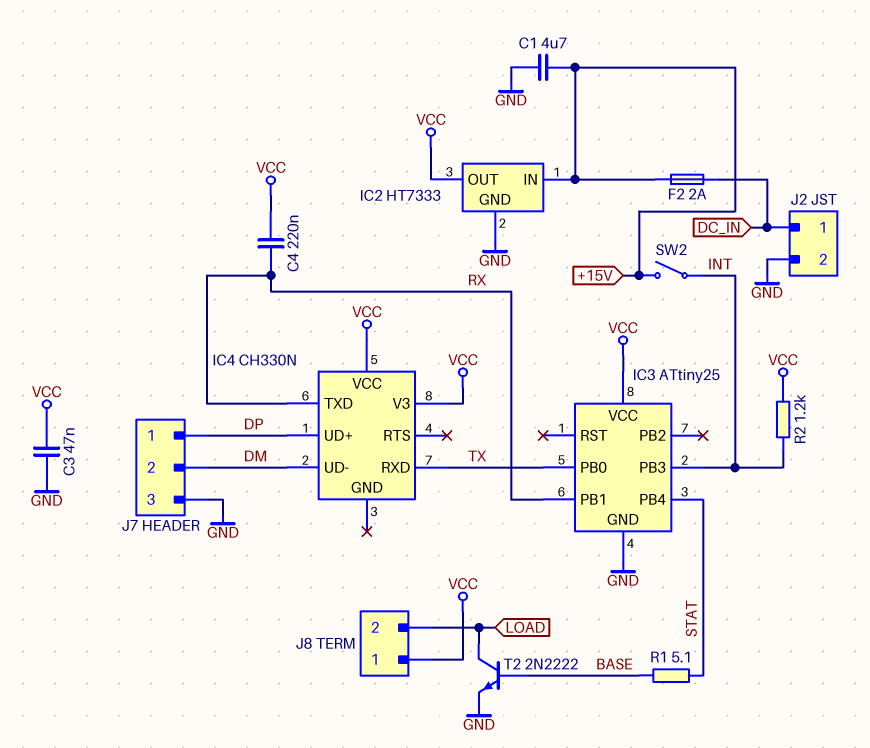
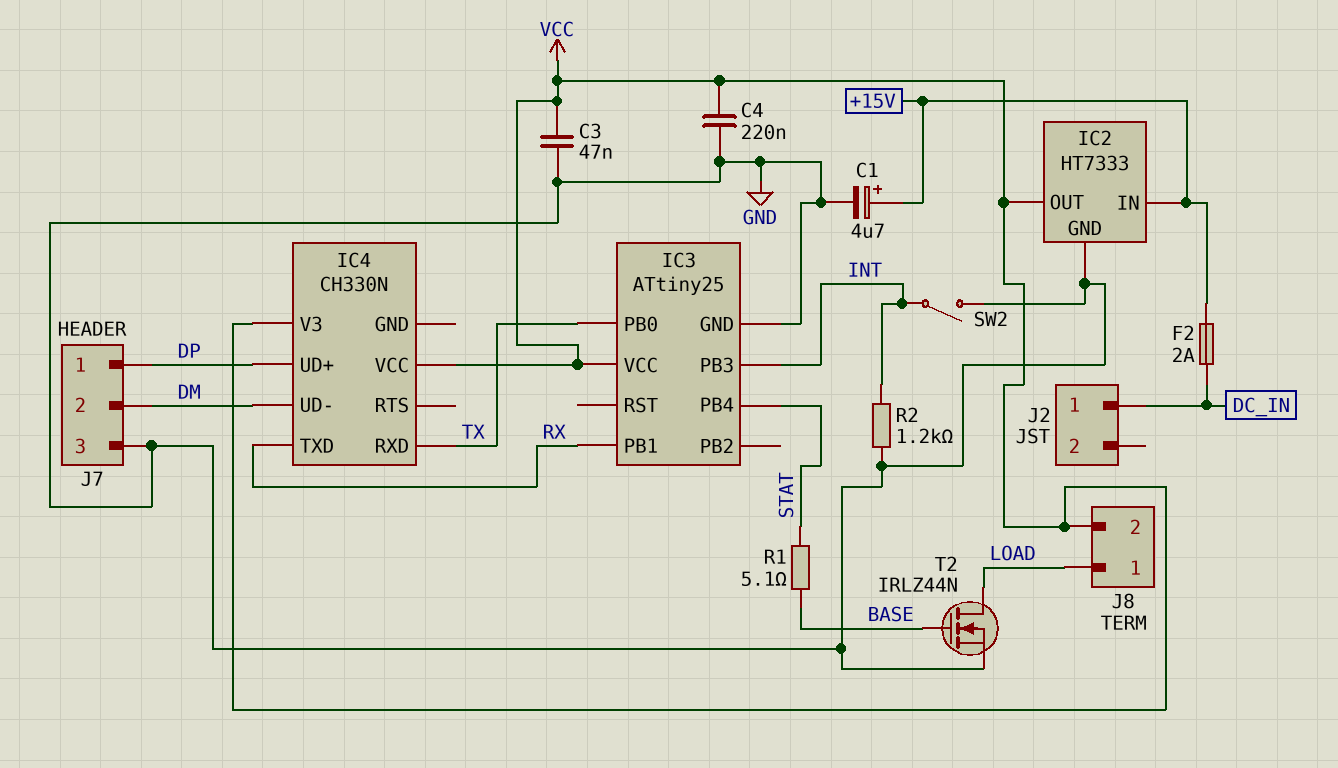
C1: 4.7uF (+15V, GND) -> 4.7uF (plus +15V, minus GND)
C4: 220nF (RX, VCC) -> 220nF (GND, VCC)
J2 pin 2: GND -> none
J8 pin 1: VCC -> LOAD
J8 pin 2: LOAD -> VCC
R2: 1.2k (INT, VCC) -> 1.2k (GND, INT)
SW2: switch (+15V, INT) -> switch (GND, INT)
T2: NPN 2N2222 (B BASE, C LOAD, E GND) -> NMOS IRLZ44N (G BASE, D LOAD, S GND)

